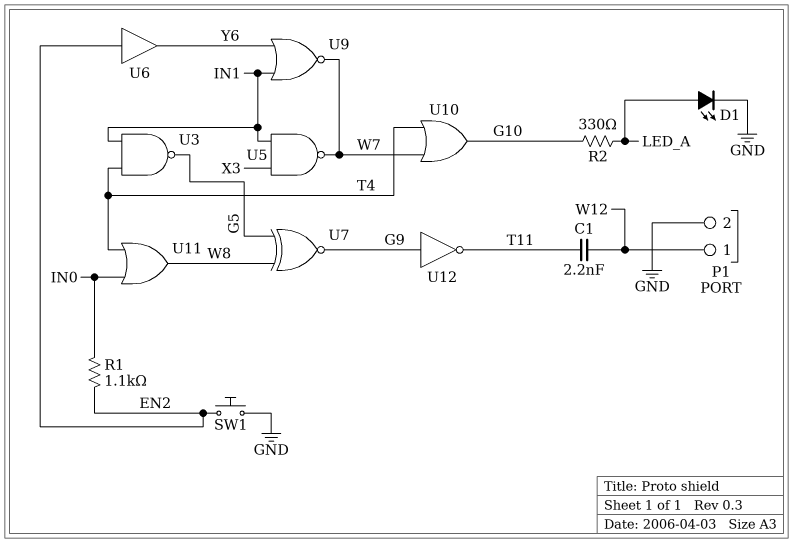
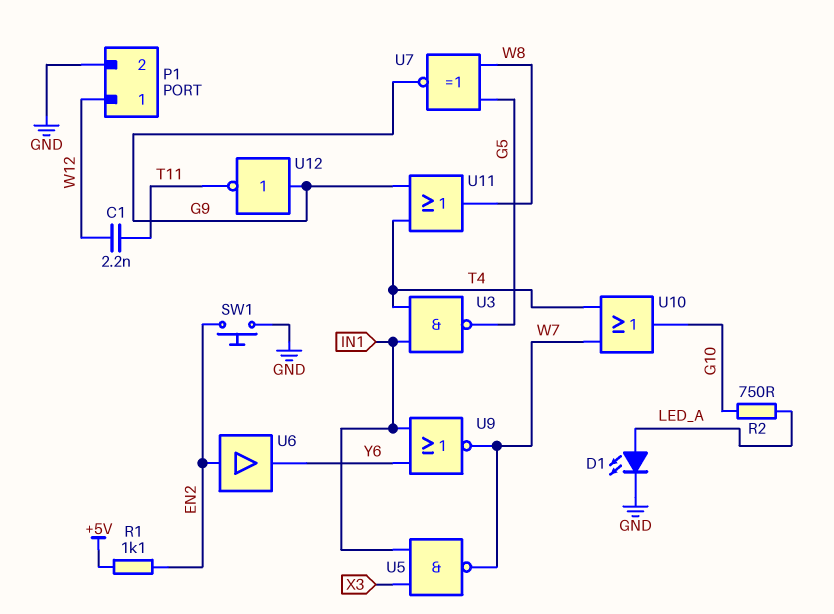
R1: 1.1k (EN2, IN0) -> 1.1k (+5V, EN2)
R2: 330 (G10, LED_A) -> 750 (G10, LED_A)
U11: OR (in IN0, in T4, out W8) -> OR (in G9, in T4, out W8)

